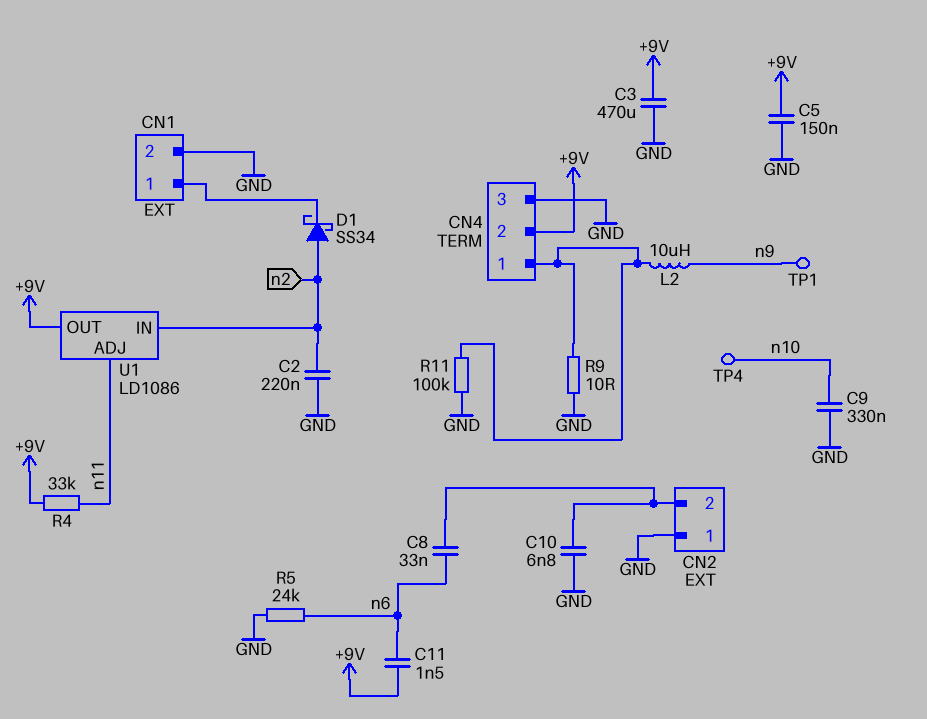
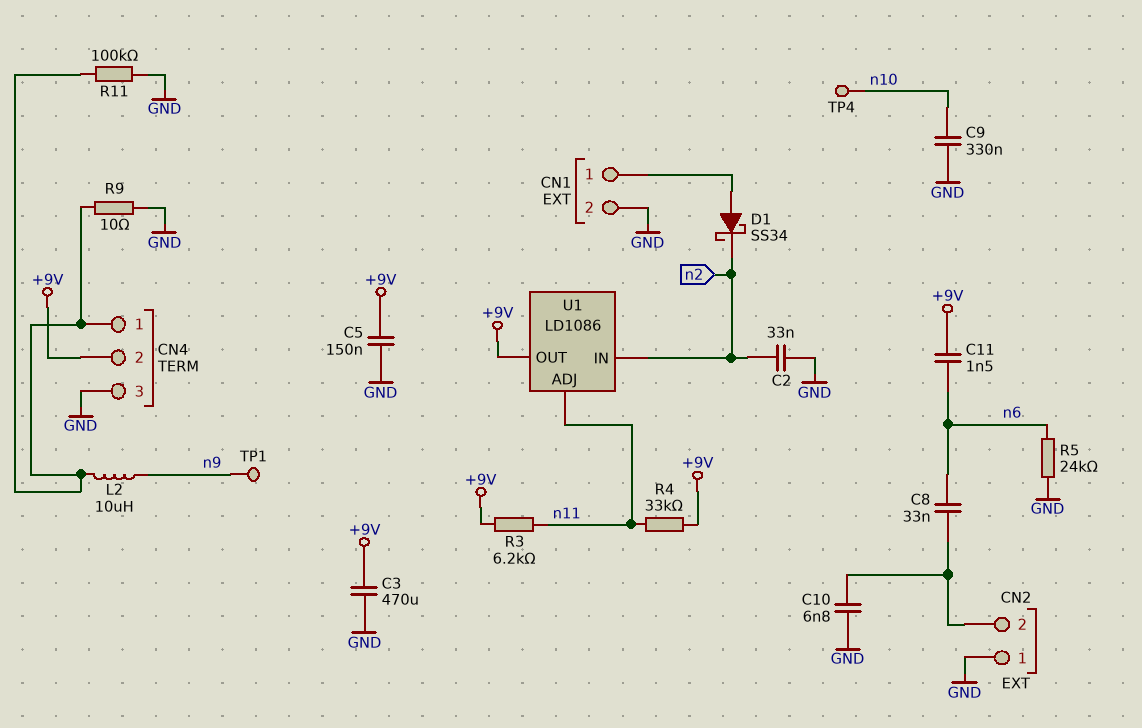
C2: 220nF (GND, n2) -> 33nF (GND, n2)
D1: schottky SS34 (A n2, K CN1/1) -> schottky SS34 (A CN1/1, K n2)
R3: none -> 6.2k (+9V, n11)

